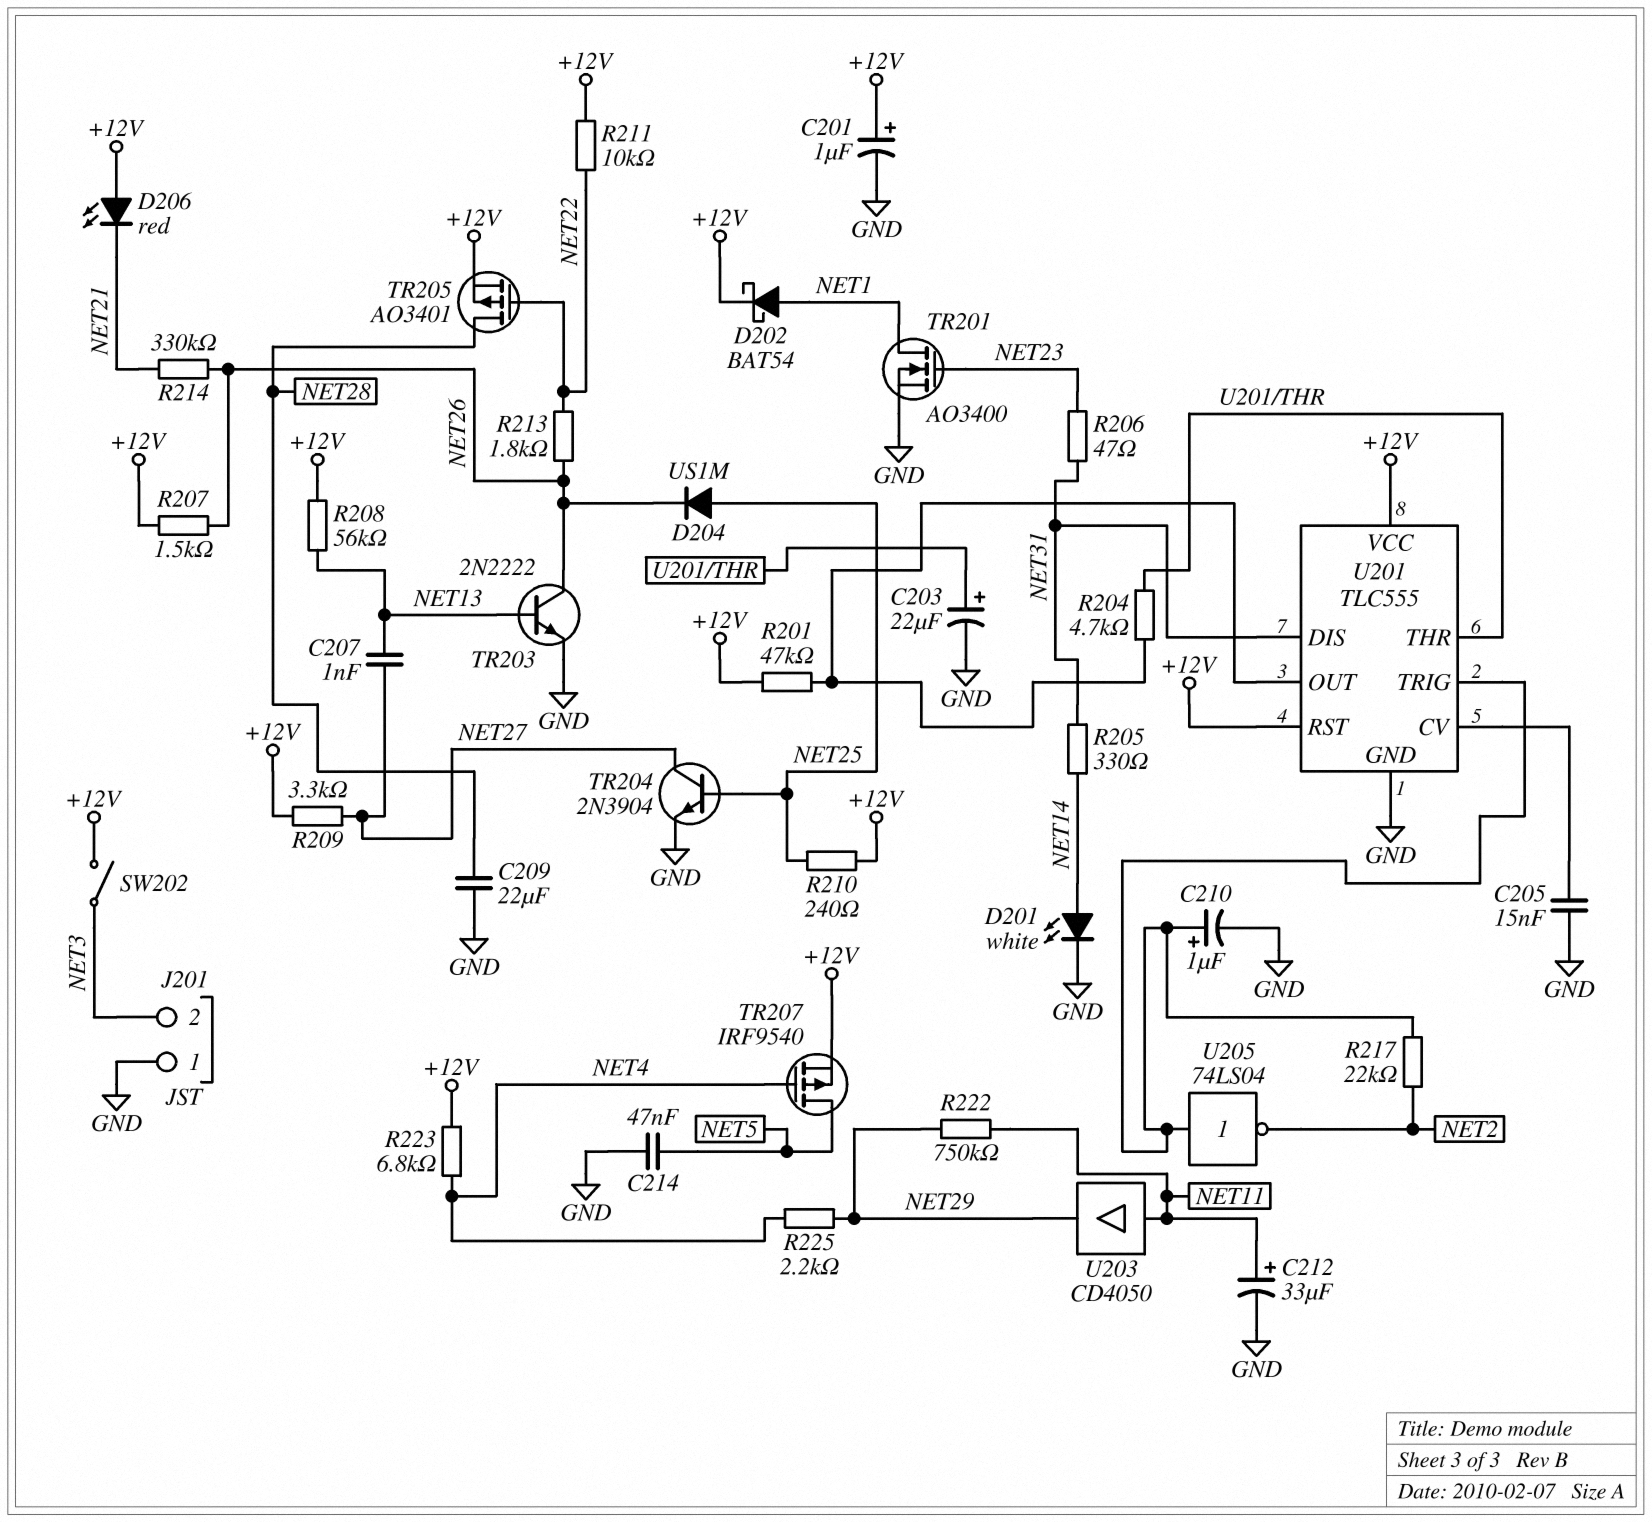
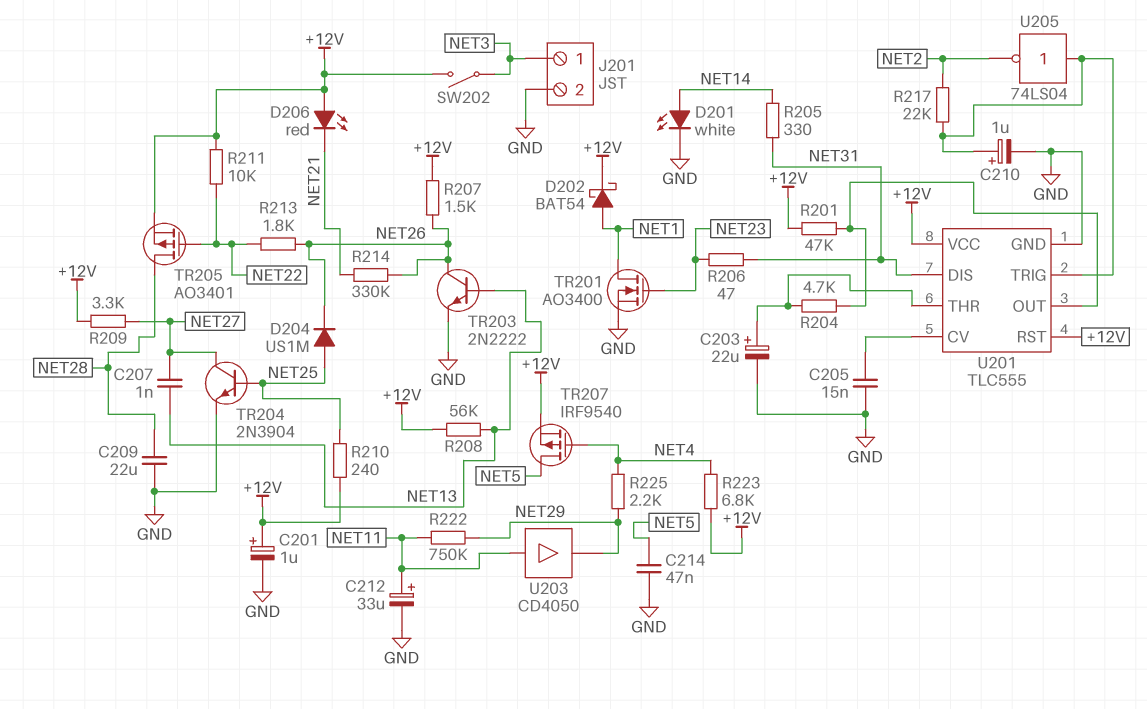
J201 pin 1: GND -> NET3
J201 pin 2: NET3 -> GND

